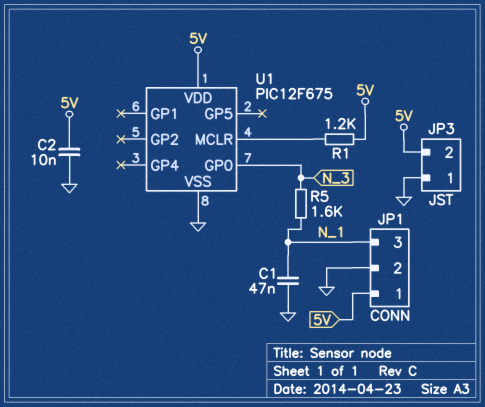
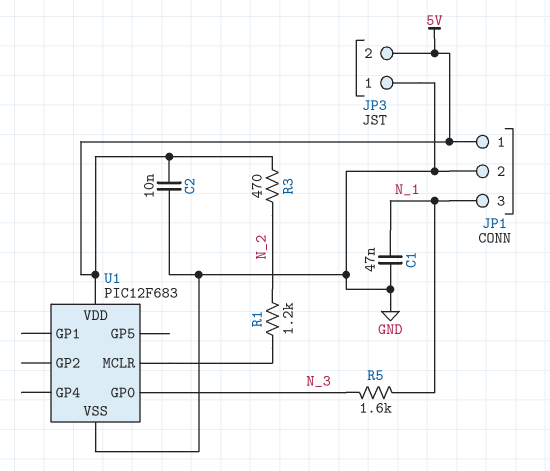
R1: 1.2k (5V, U1/MCLR) -> 1.2k (N_2, U1/MCLR)
R3: none -> 470 (5V, N_2)
U1: PIC12F675 -> PIC12F683

